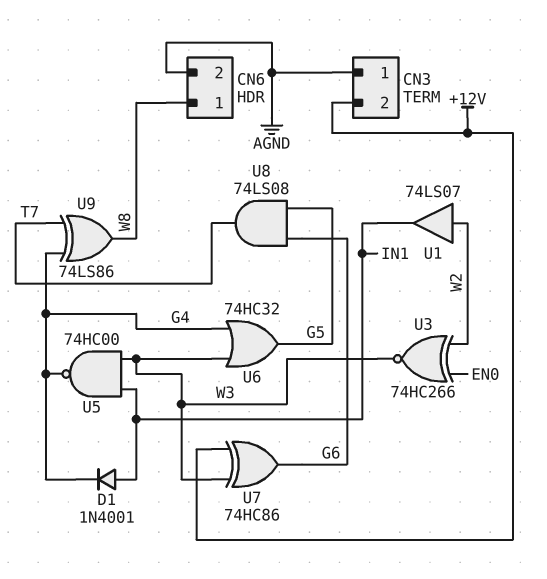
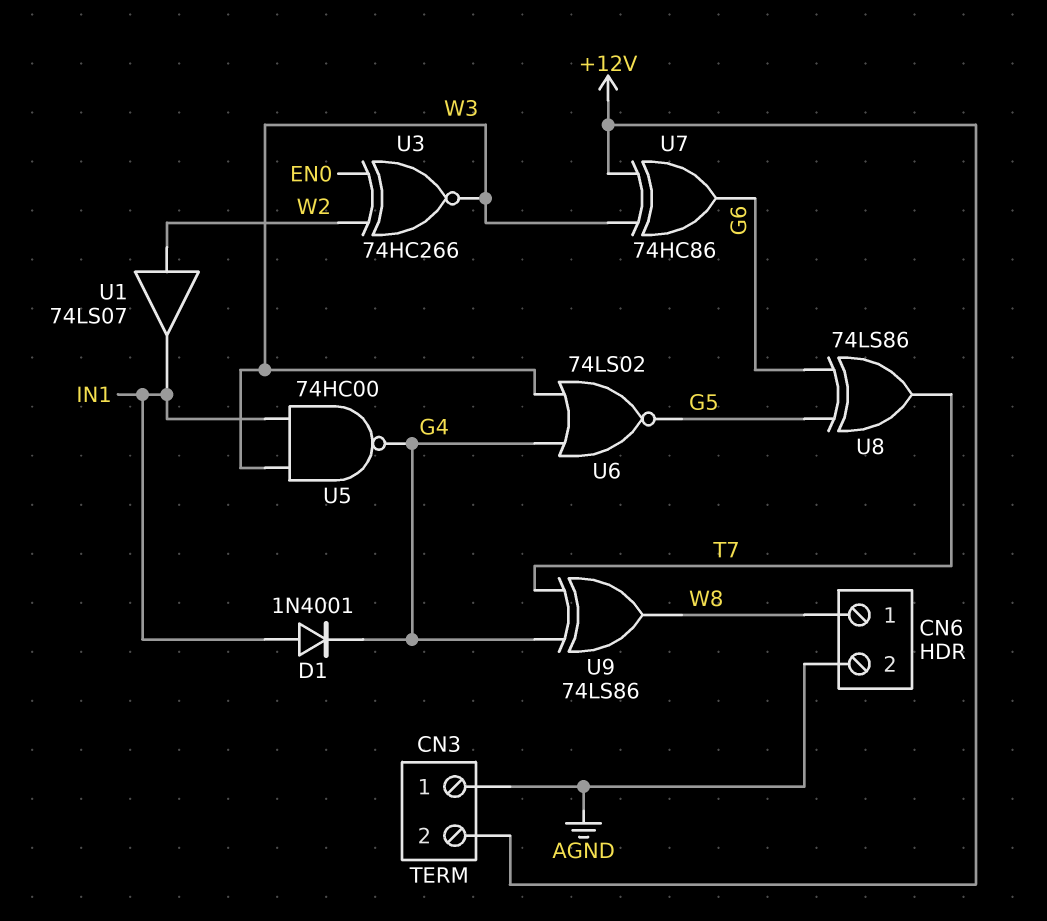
U6: OR 74HC32 (in G4, in W3, out G5) -> NOR 74LS02 (in G4, in W3, out G5)
U8: AND 74LS08 (in G5, in G6, out T7) -> XOR 74LS86 (in G5, in G6, out T7)

